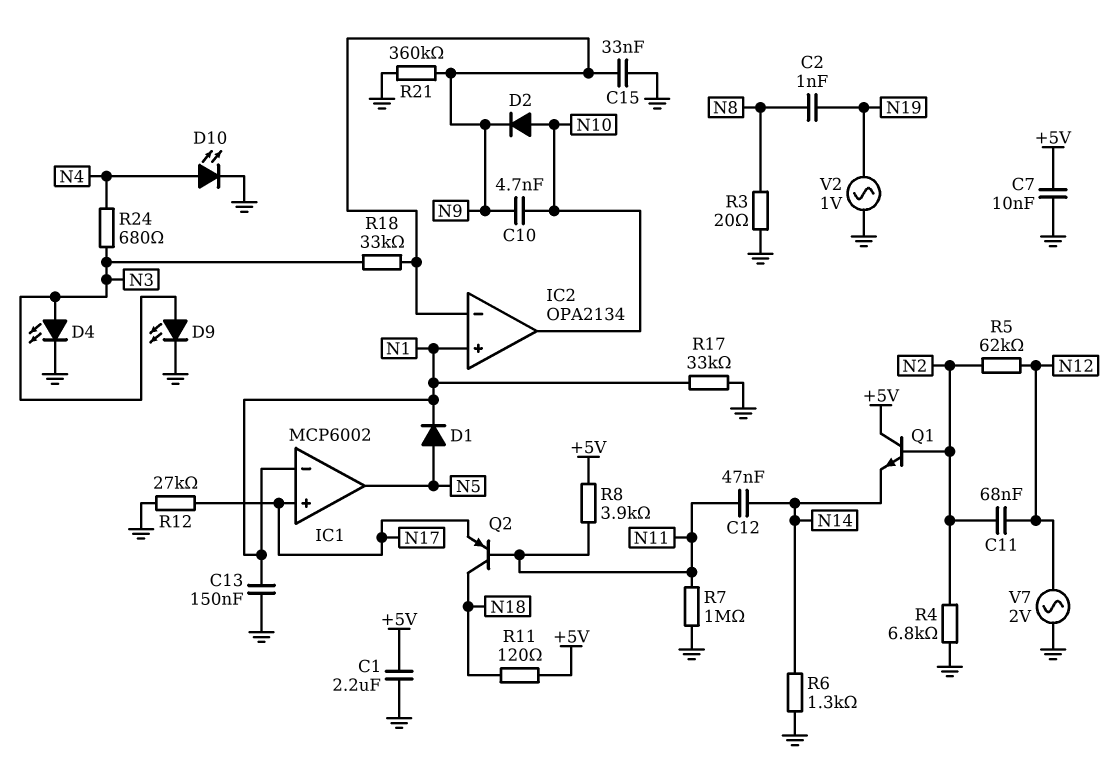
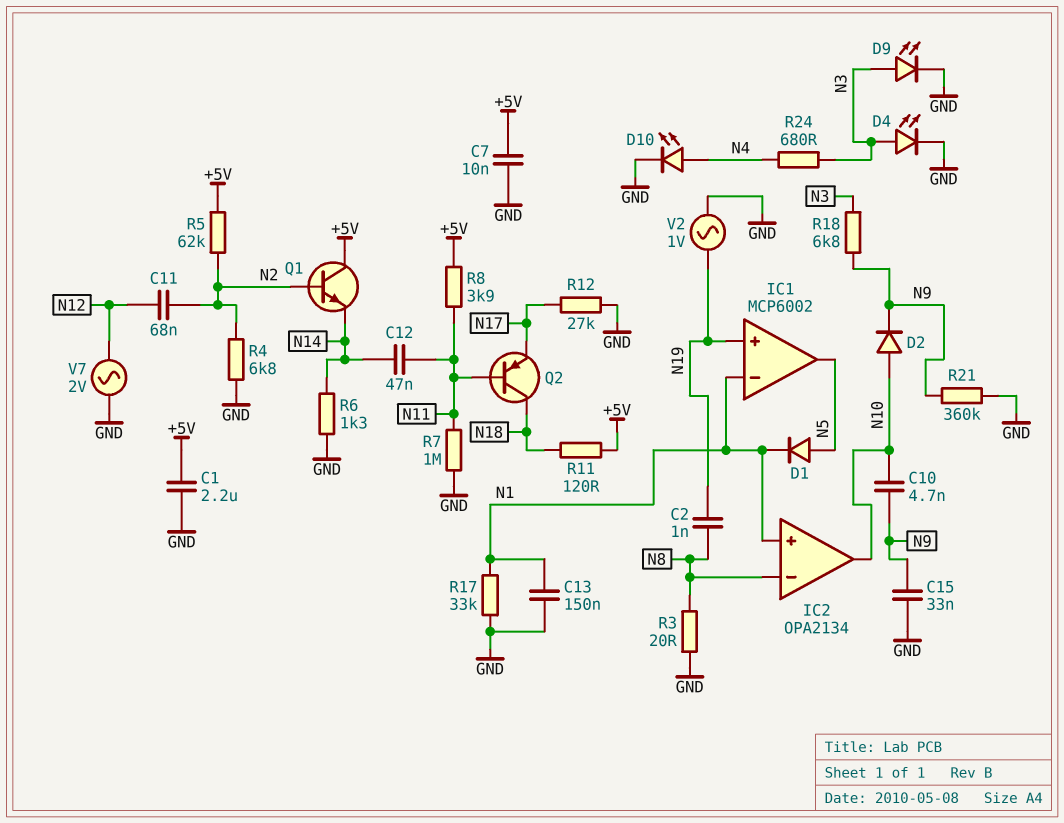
IC1 pin in+: N17 -> N19
IC2 pin in-: N9 -> N8
R5: 62k (N2, N12) -> 62k (+5V, N2)
R18: 33k (N3, N9) -> 6.8k (N3, N9)

